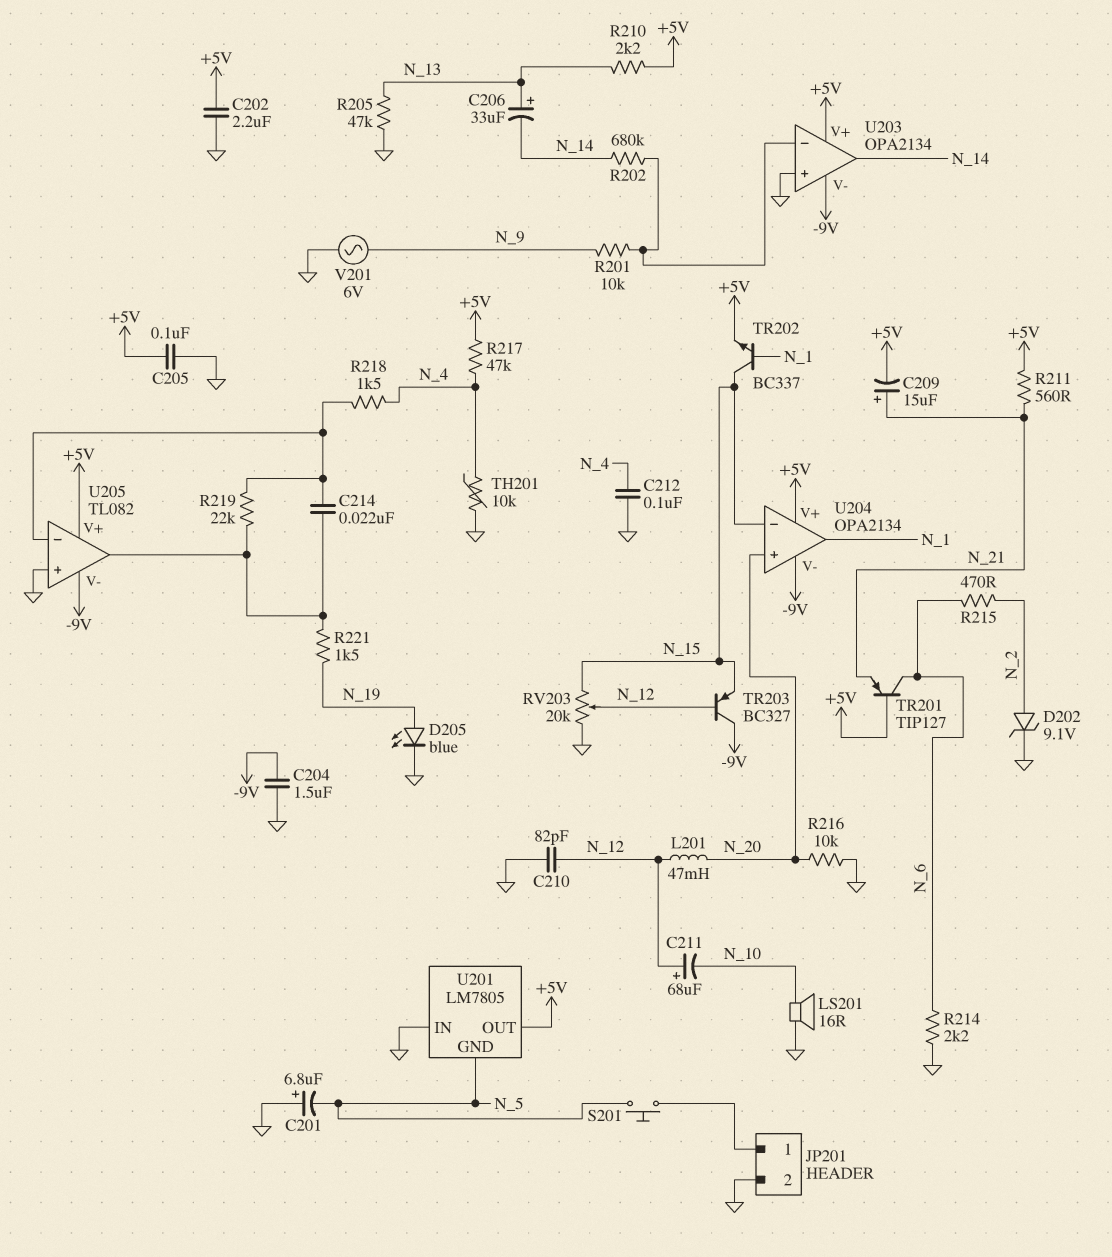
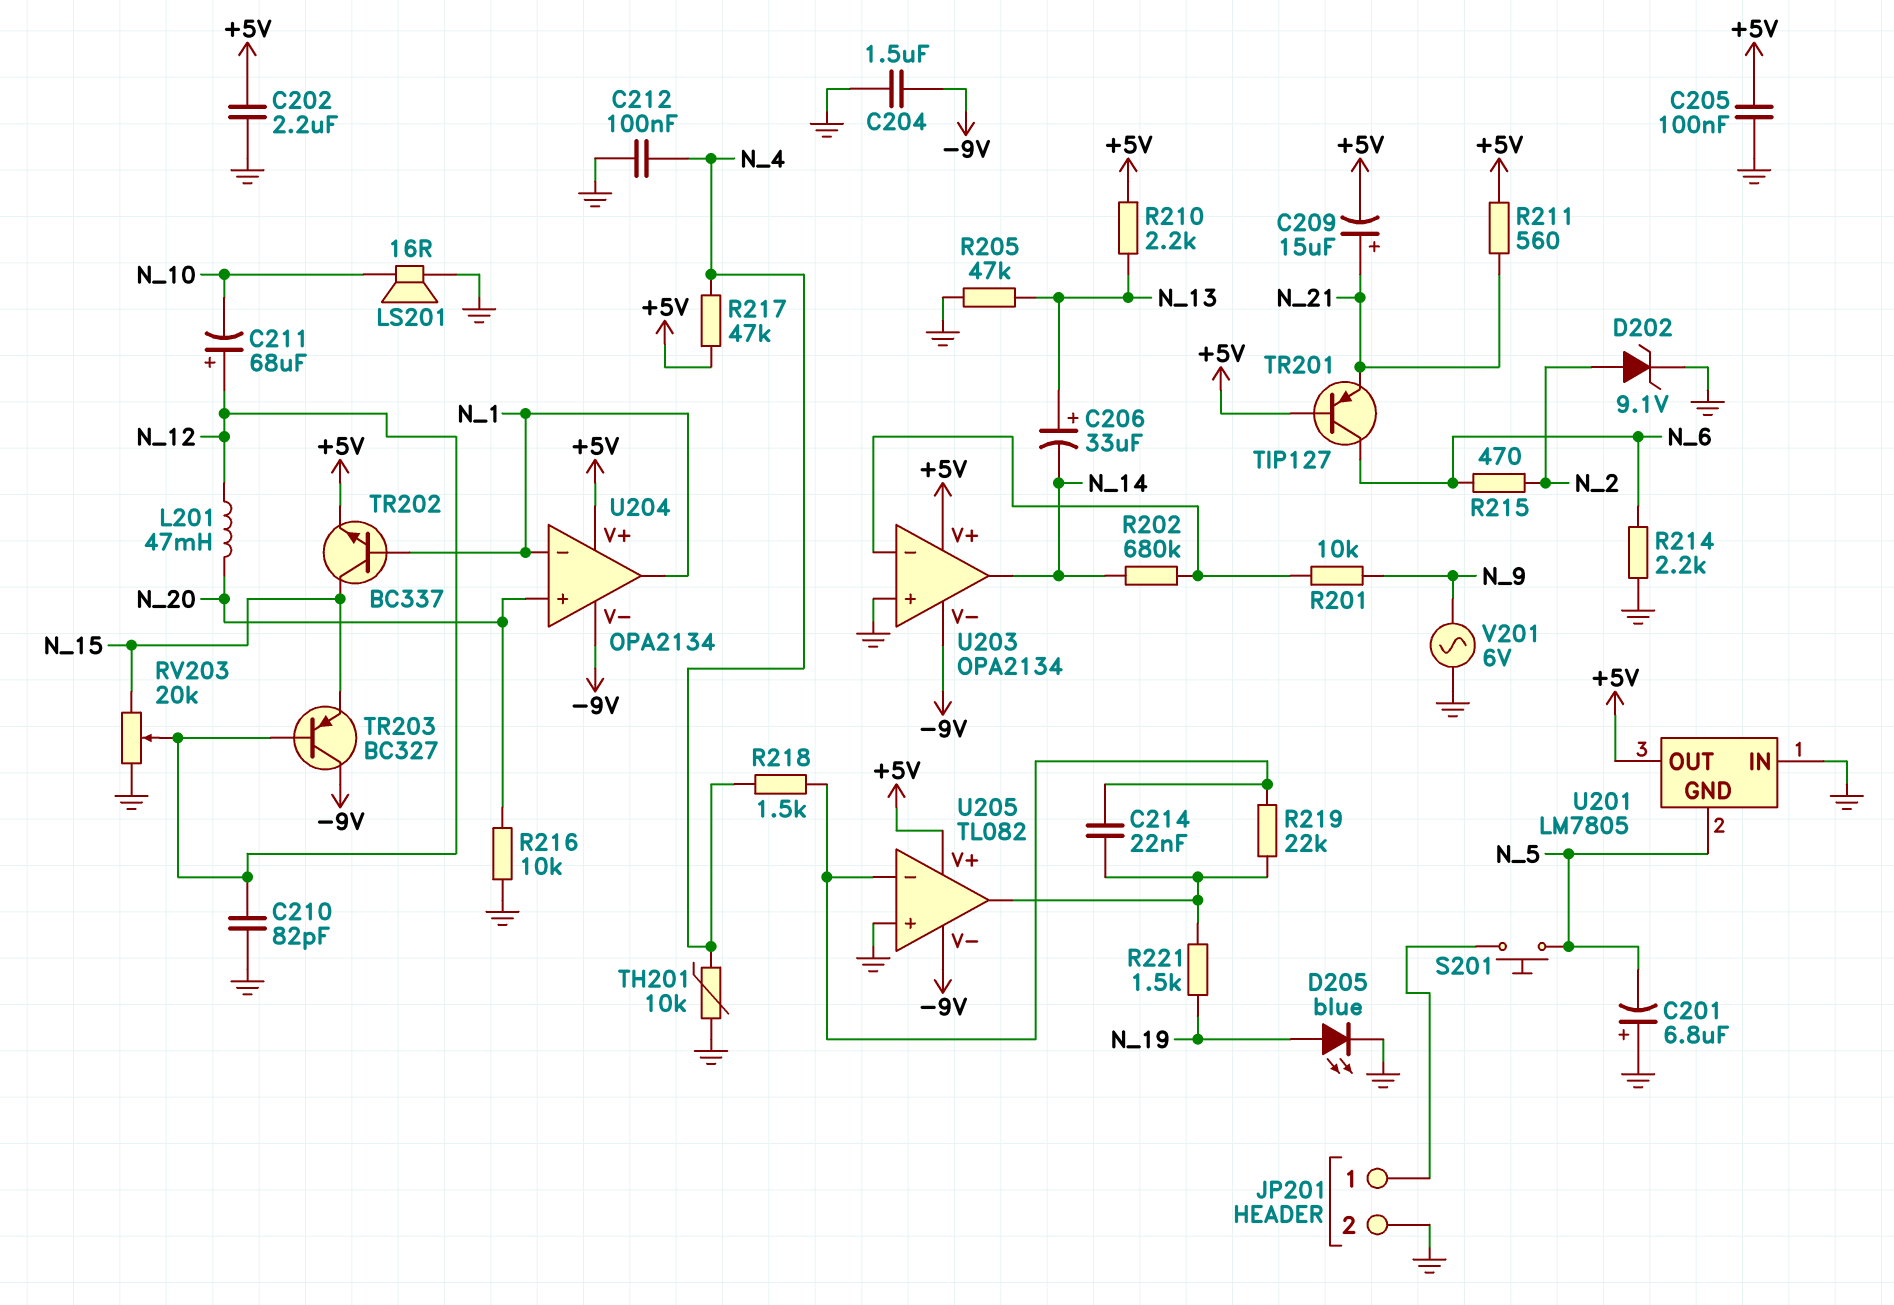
U204 pin in-: N_15 -> N_1

